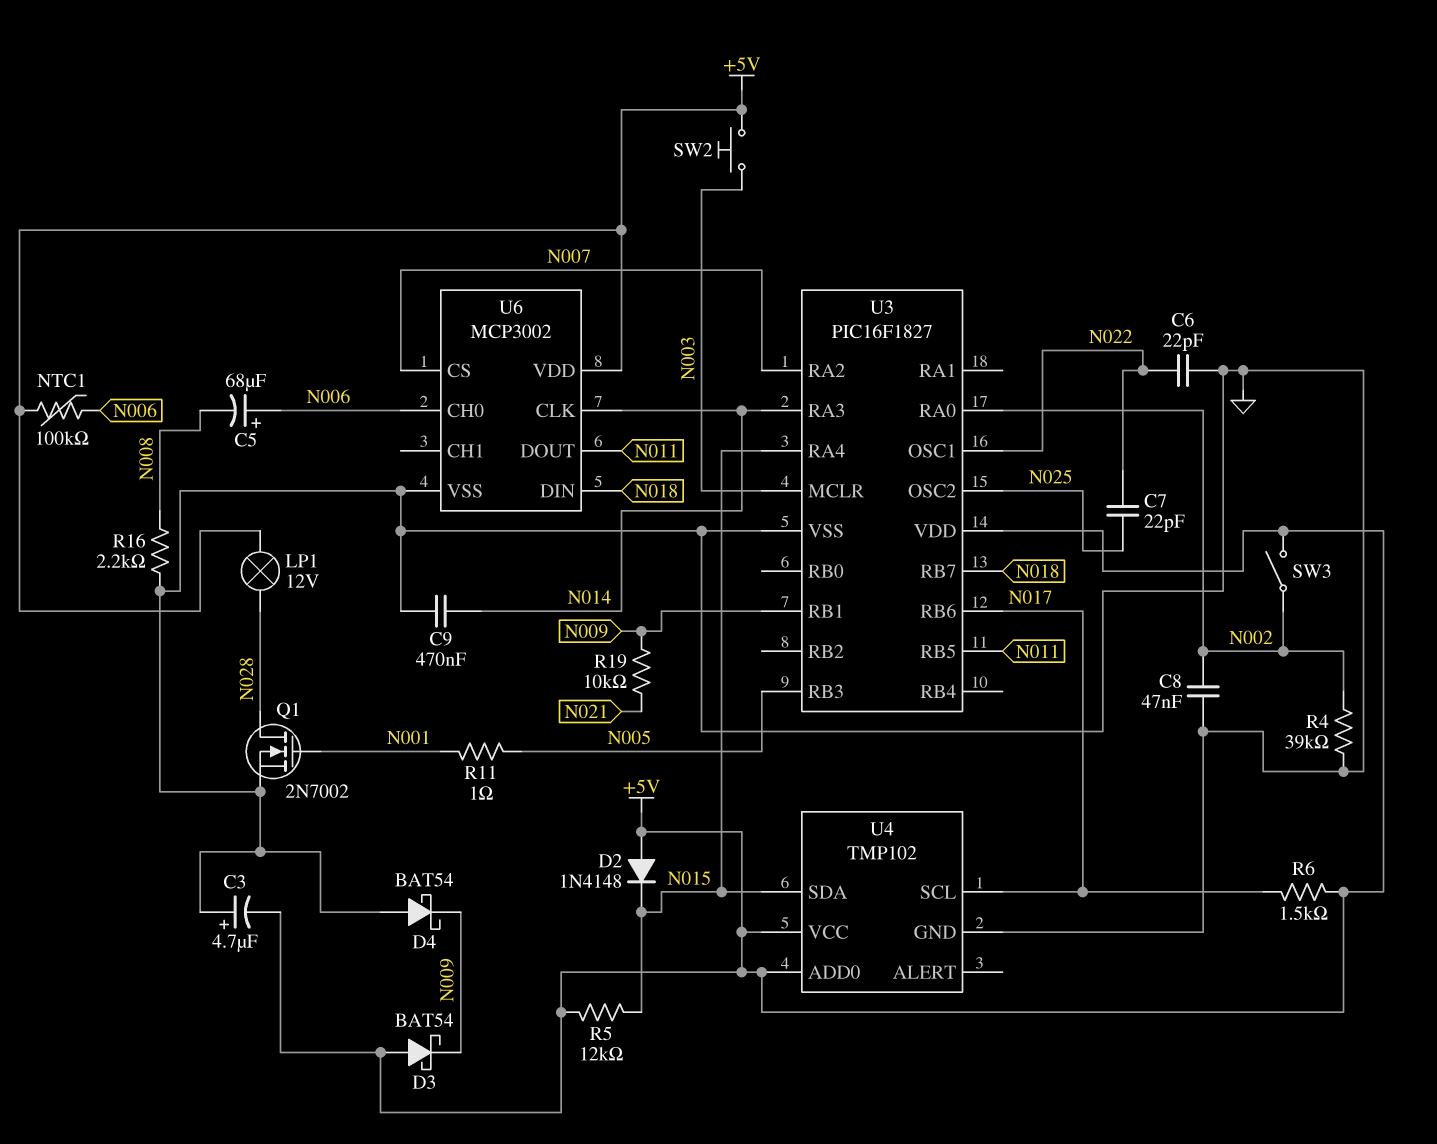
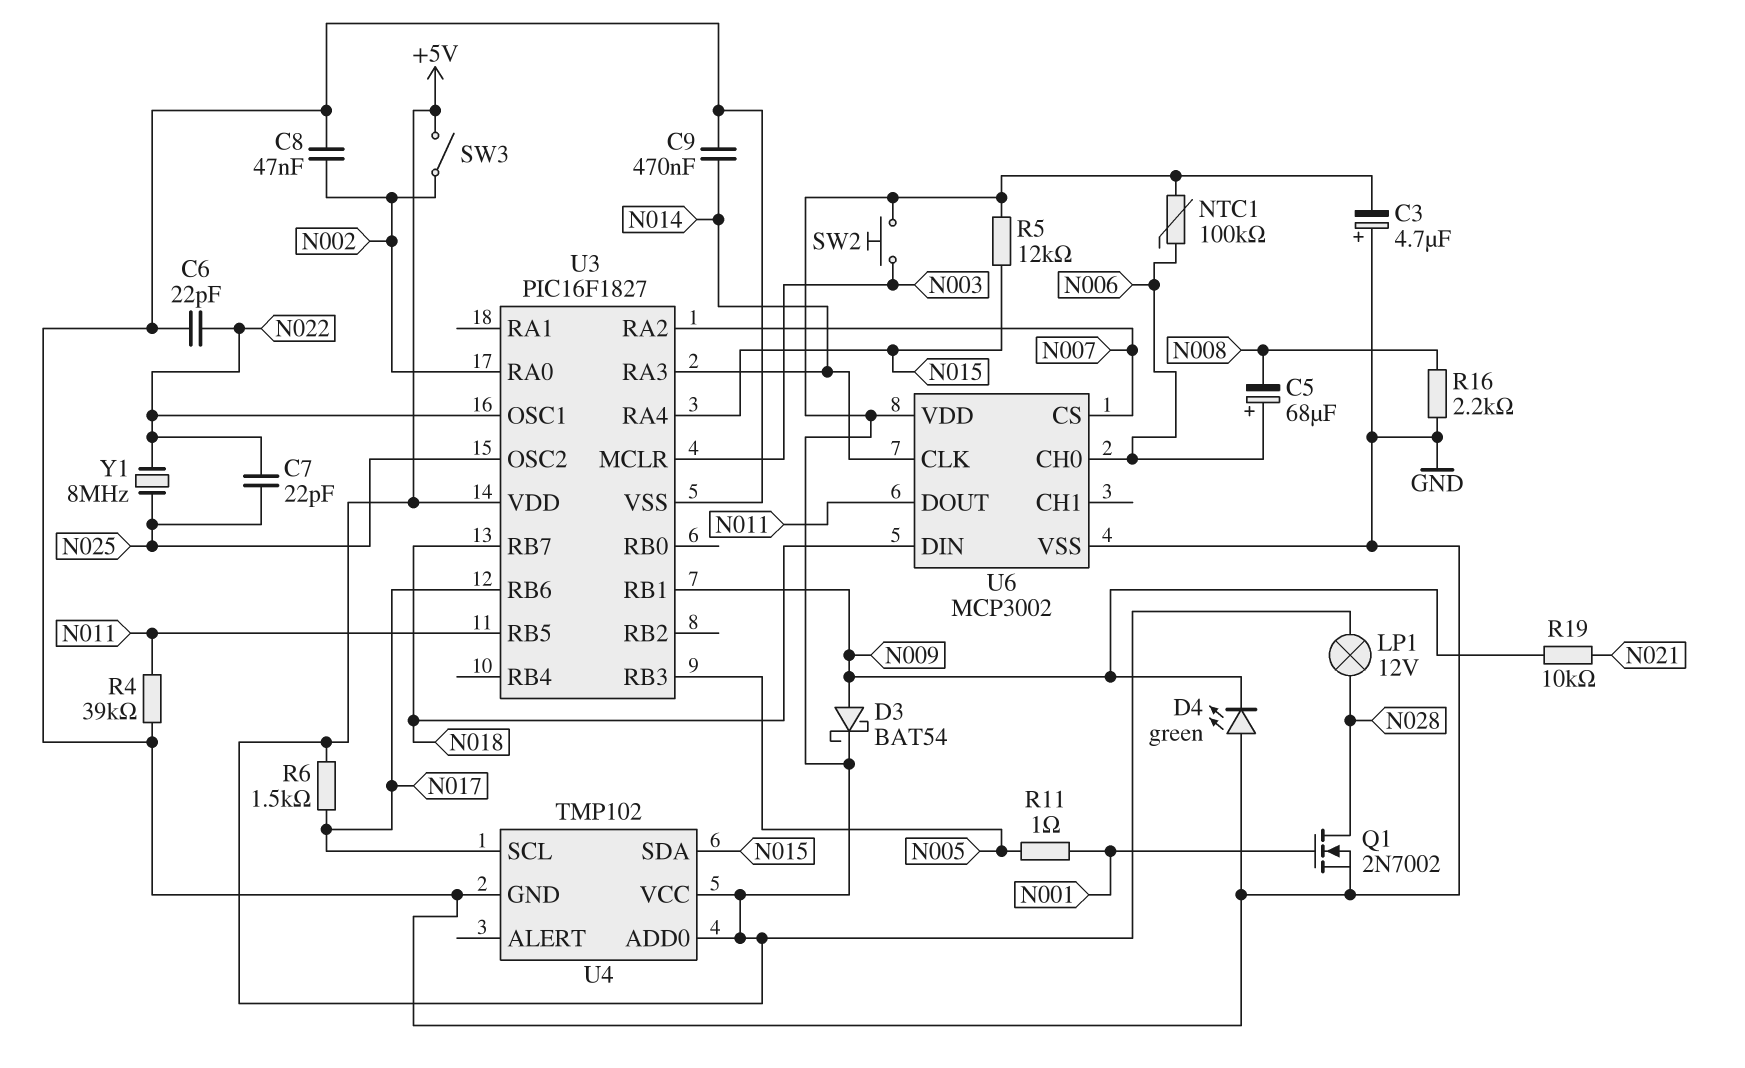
D2: diode 1N4148 (A +5V, K N015) -> none
D3: schottky BAT54 (A +5V, K N009) -> schottky BAT54 (A N009, K +5V)
D4: schottky BAT54 (A GND, K N009) -> LED green (A GND, K N009)
R4: 39k (GND, N002) -> 39k (GND, N011)
Y1: none -> 8MHz (N022, N025)

